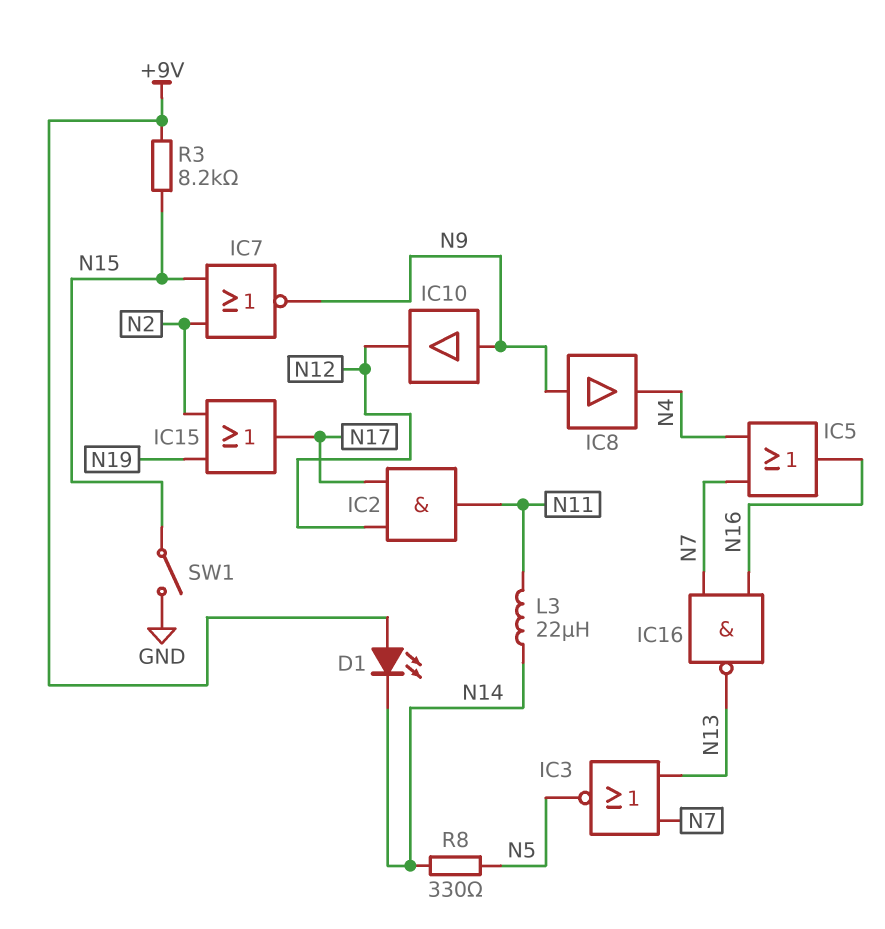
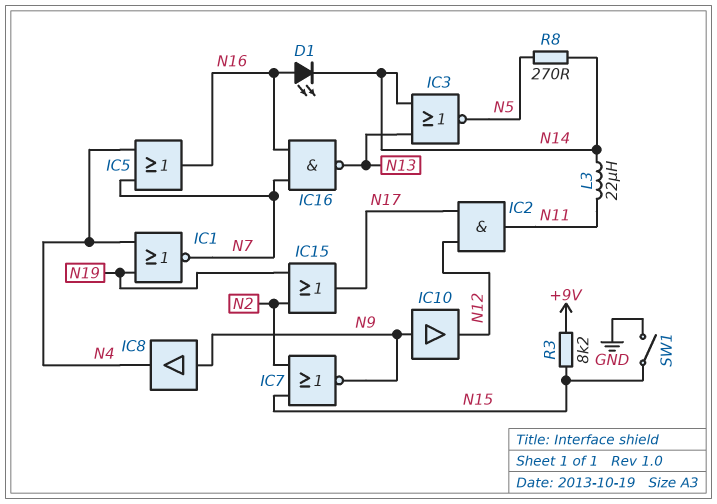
D1: LED (A +9V, K N14) -> LED (A N16, K N14)
IC1: none -> NOR (in N4, in N19, out N7)
IC3: NOR (in N7, in N13, out N5) -> NOR (in N13, in N14, out N5)
R8: 330 (N5, N14) -> 270 (N5, N14)

